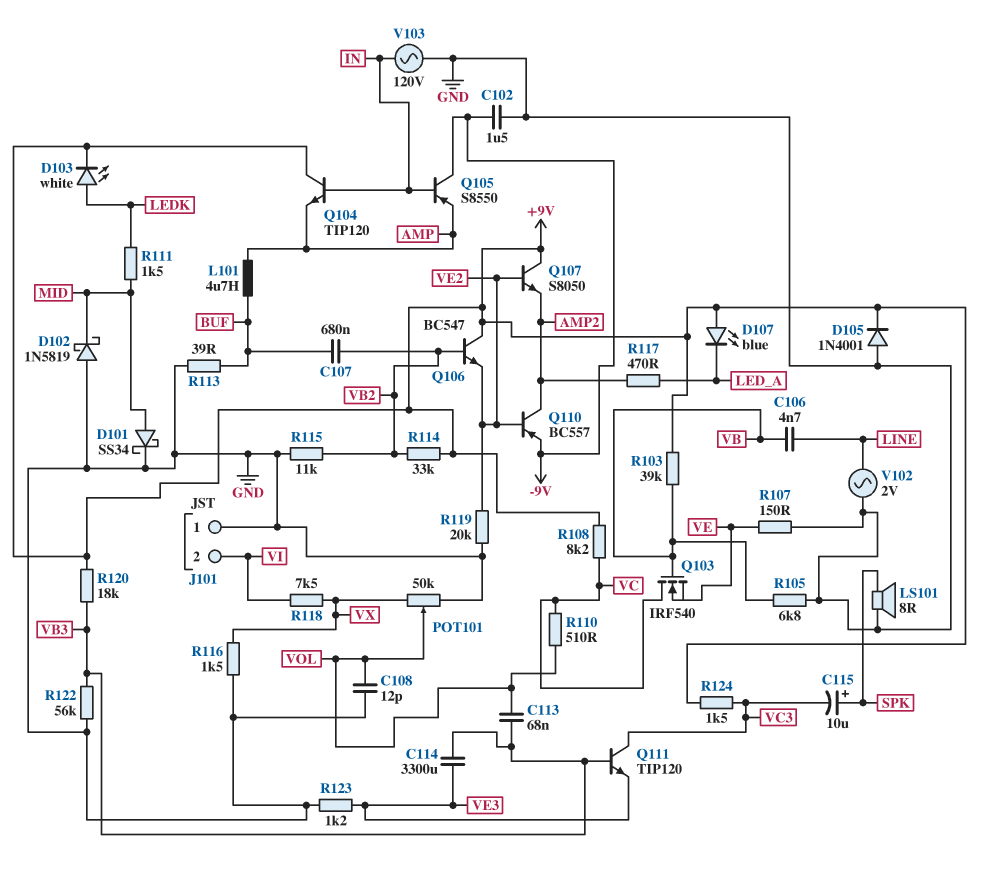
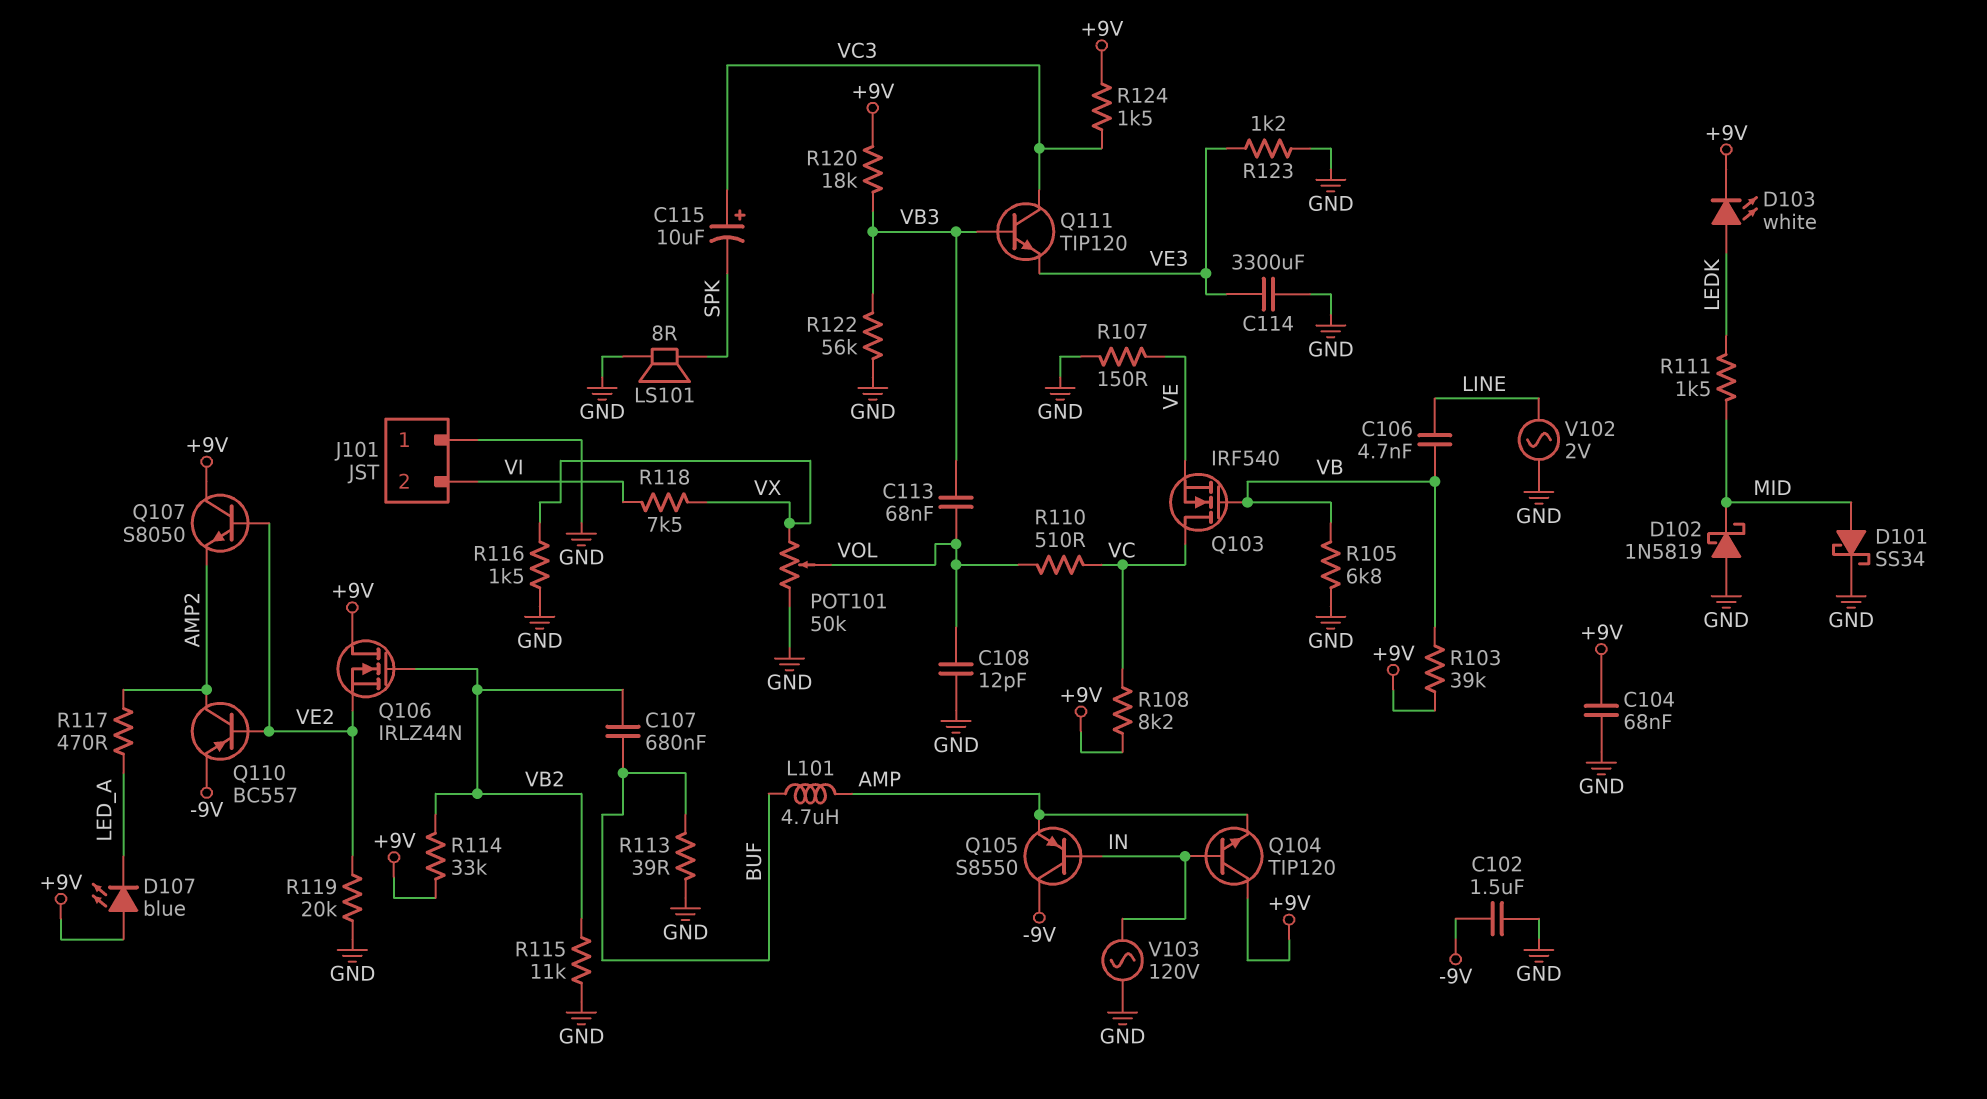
C104: none -> 68nF (+9V, GND)
C114: 3300uF (VB3, VE3) -> 3300uF (GND, VE3)
C115: 10uF (plus SPK, minus VC3) -> 10uF (plus VC3, minus SPK)
D105: diode 1N4001 (A GND, K +9V) -> none
Q106: NPN BC547 (B VB2, C +9V, E VE2) -> NMOS IRLZ44N (G VB2, D +9V, S VE2)

